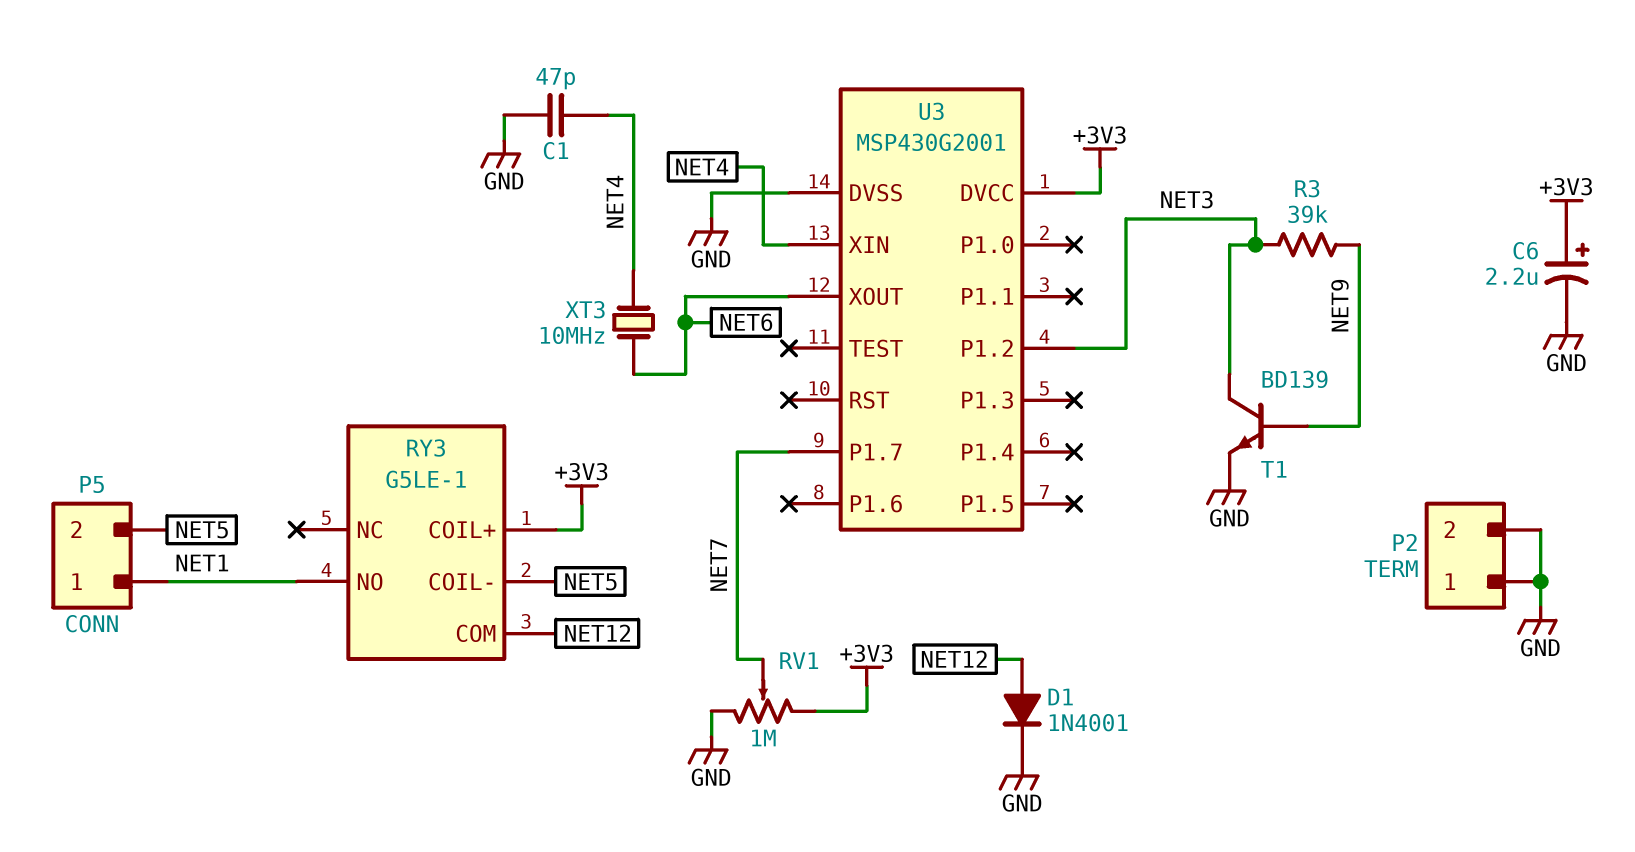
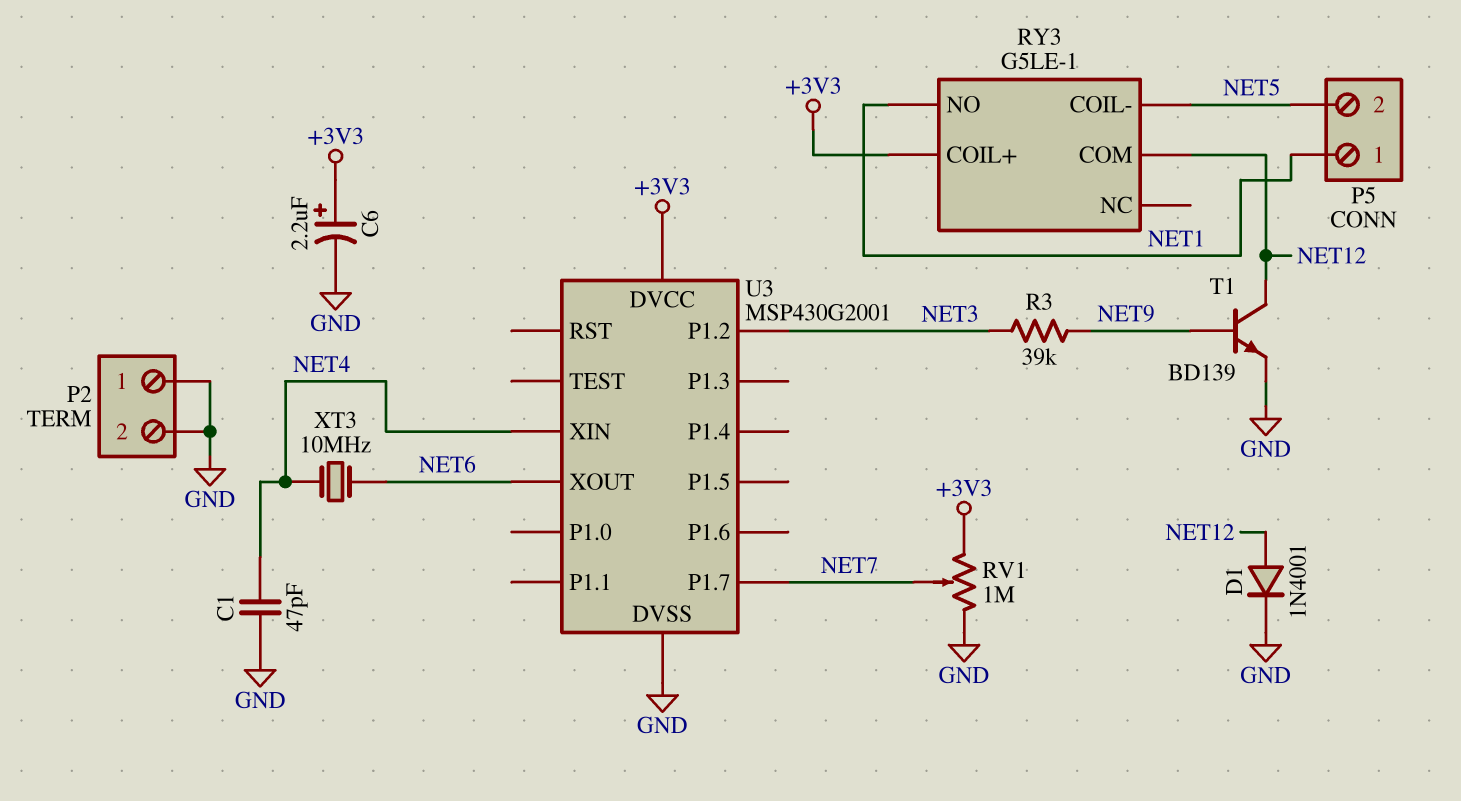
T1: NPN BD139 (B NET9, C NET3, E GND) -> NPN BD139 (B NET9, C NET12, E GND)

